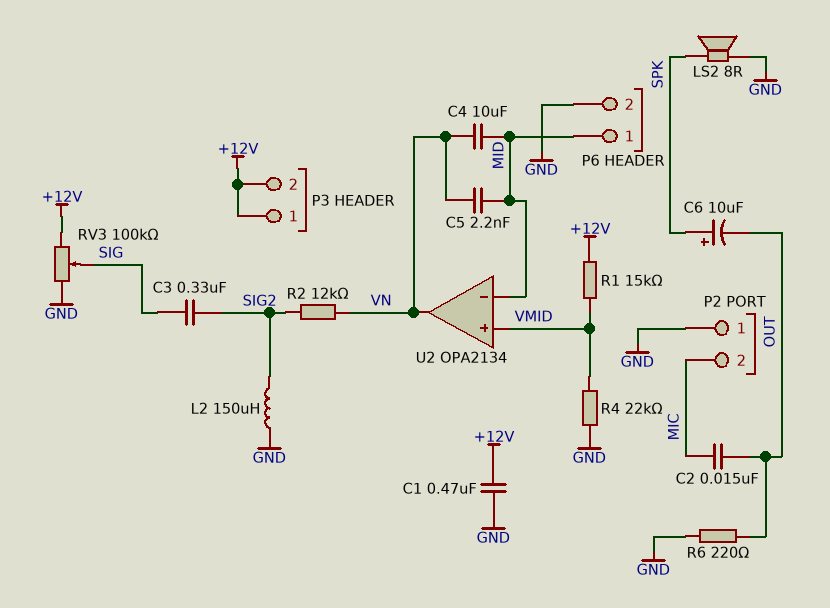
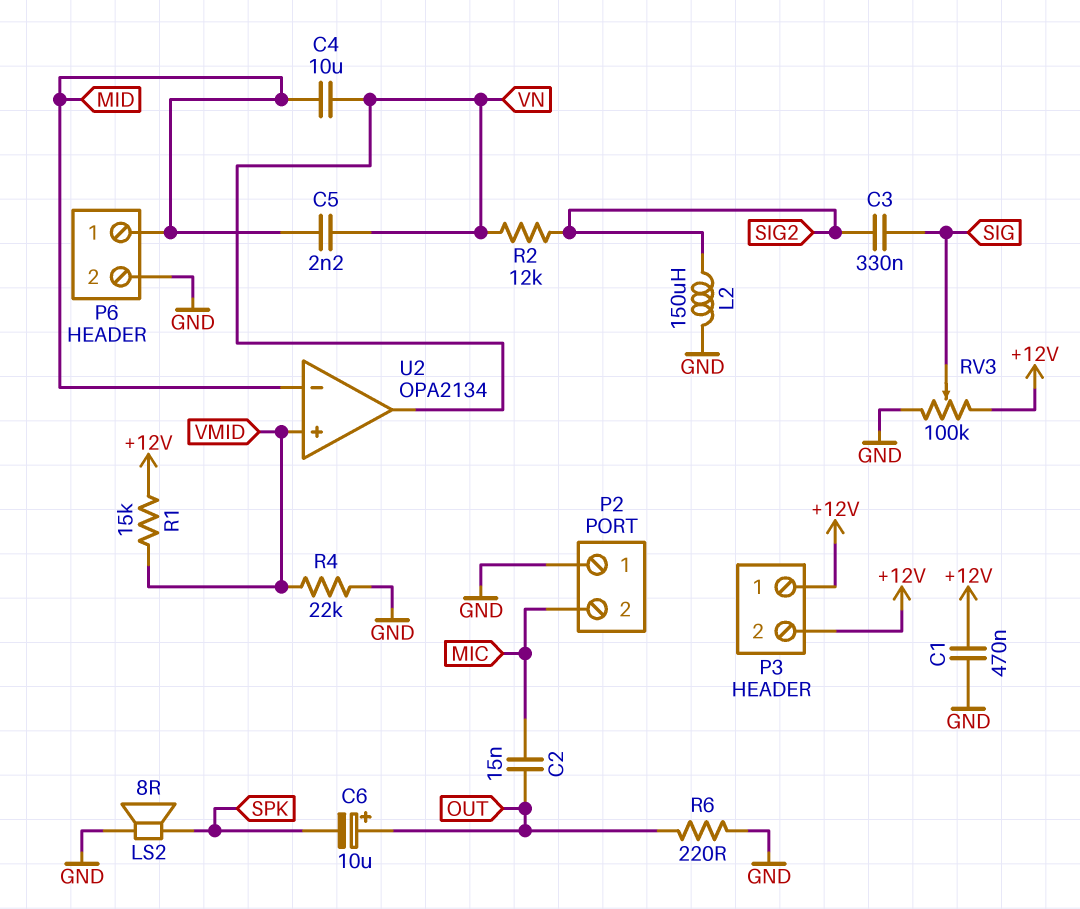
C6: 10uF (plus SPK, minus OUT) -> 10uF (plus OUT, minus SPK)

